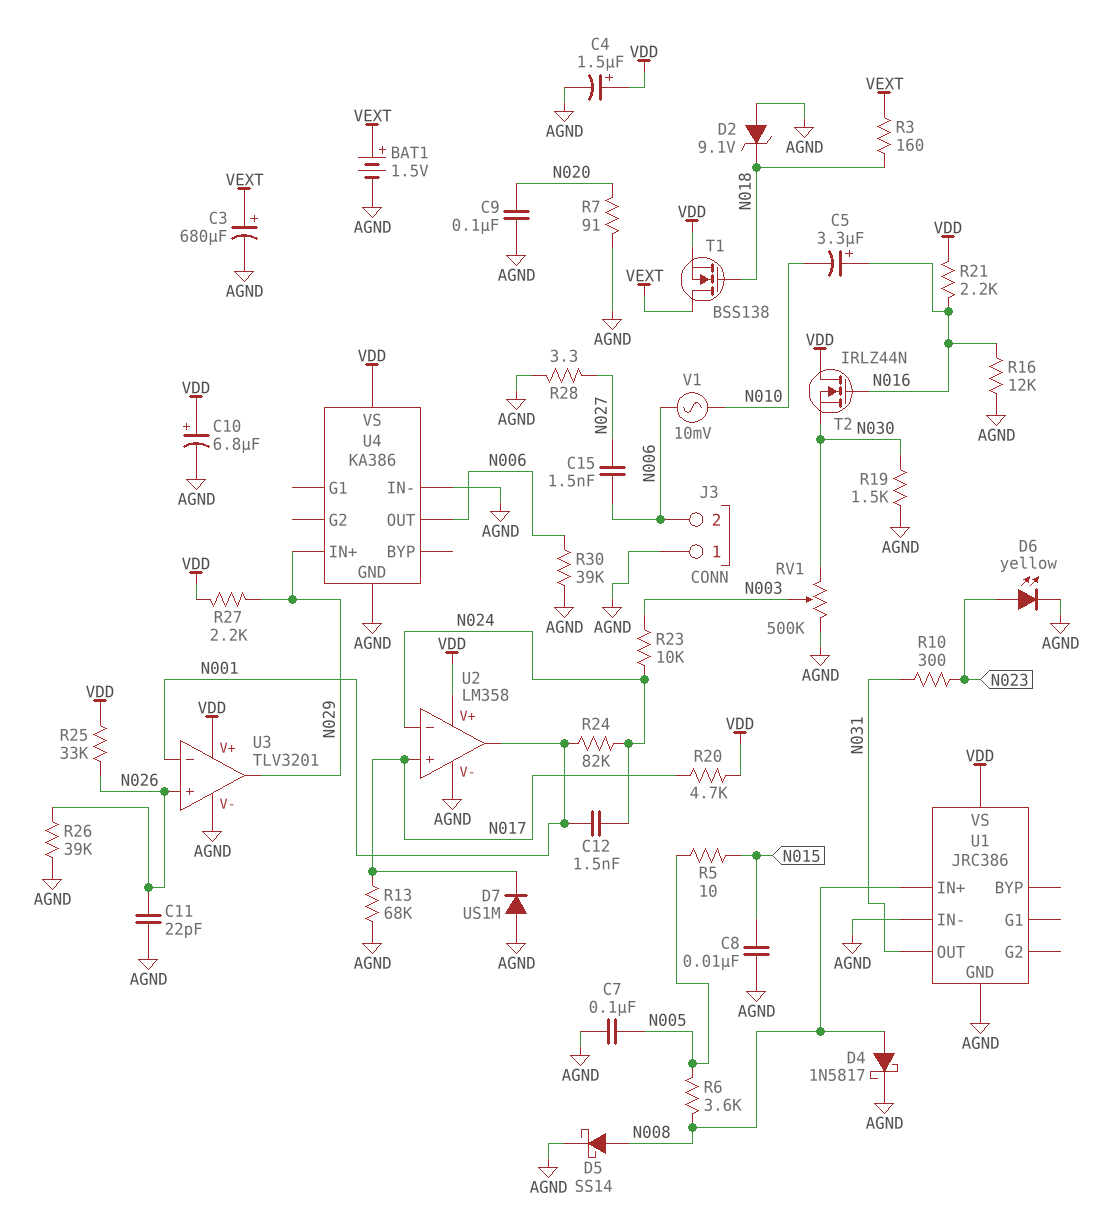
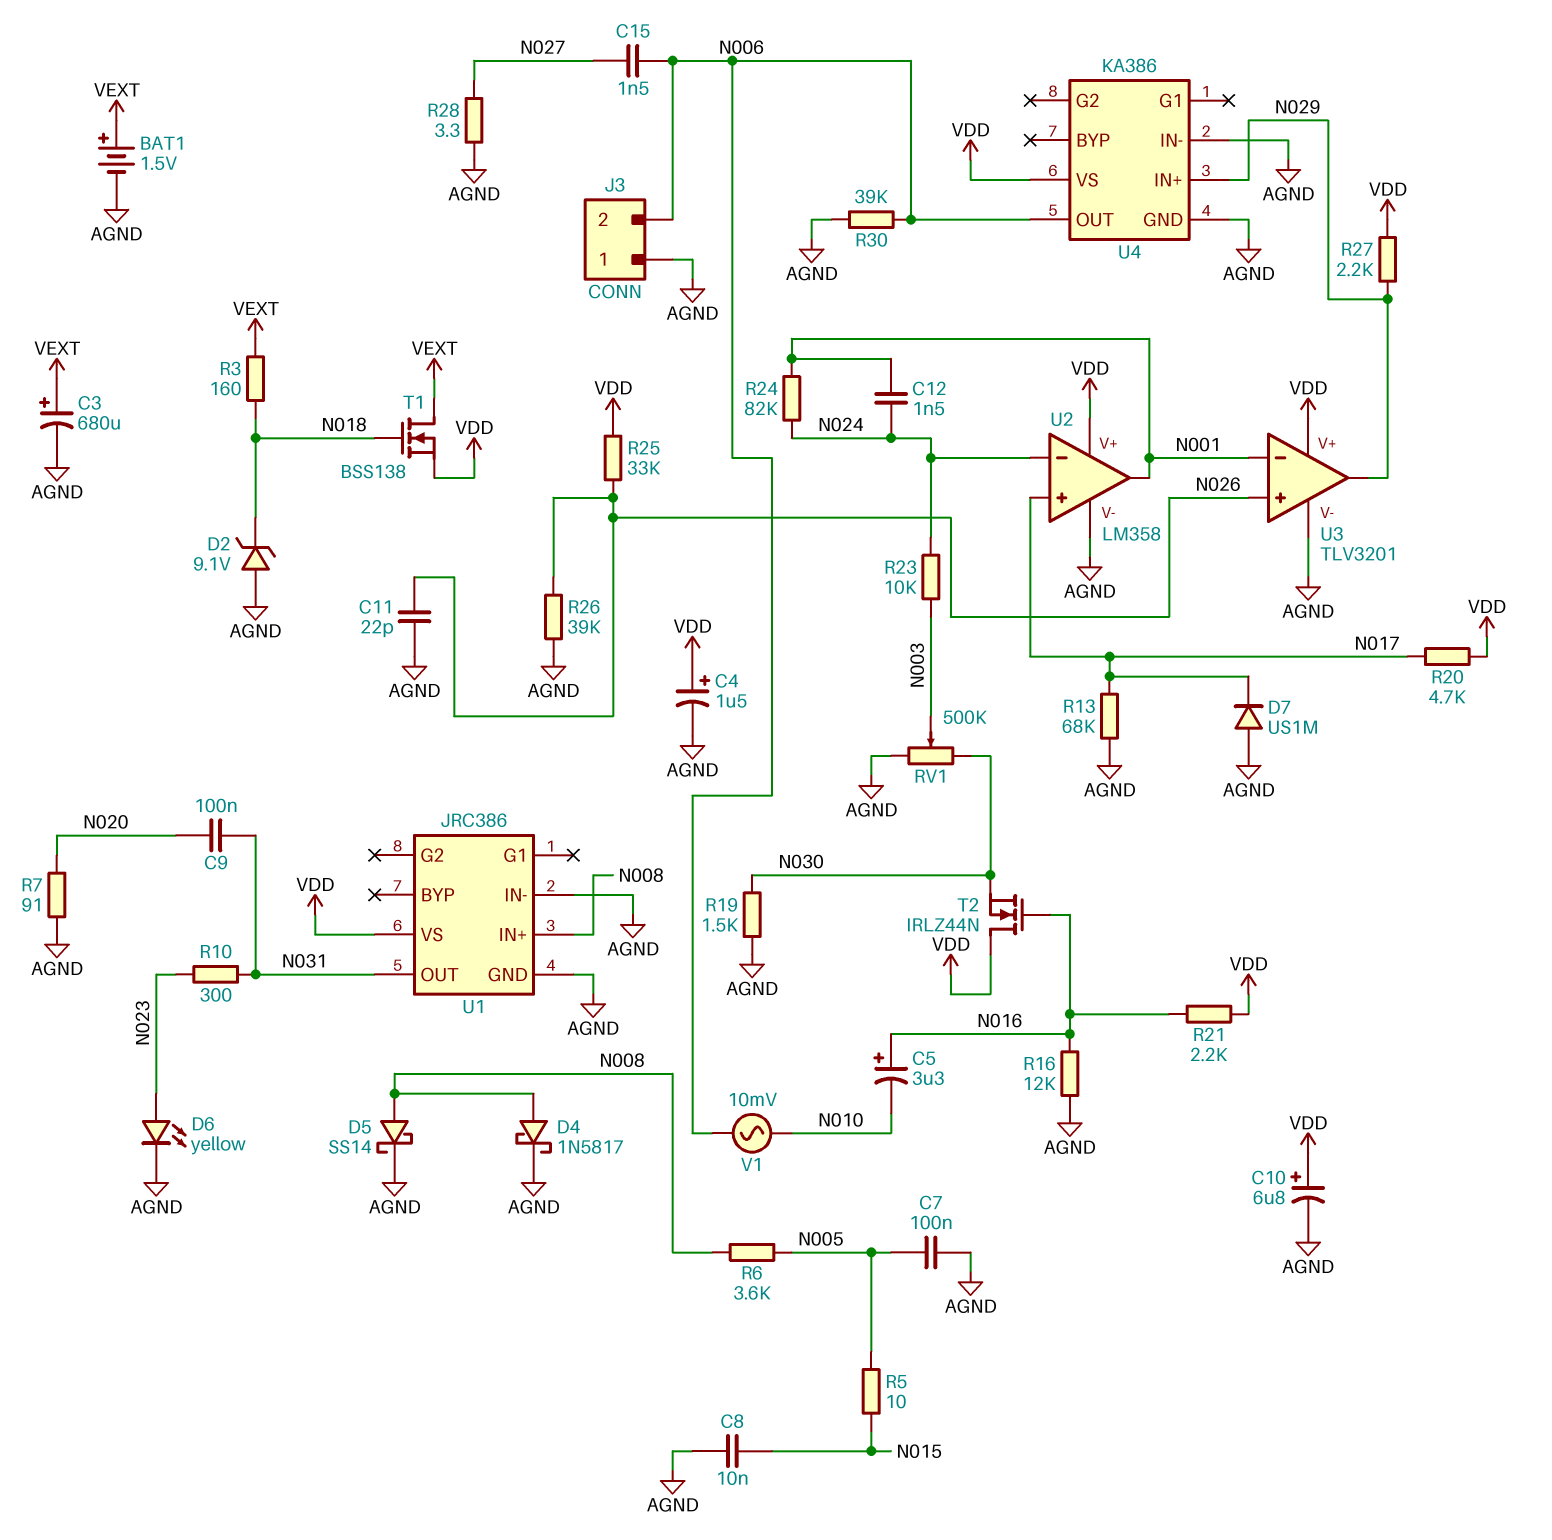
C9: 100nF (AGND, N020) -> 100nF (N020, N031)

